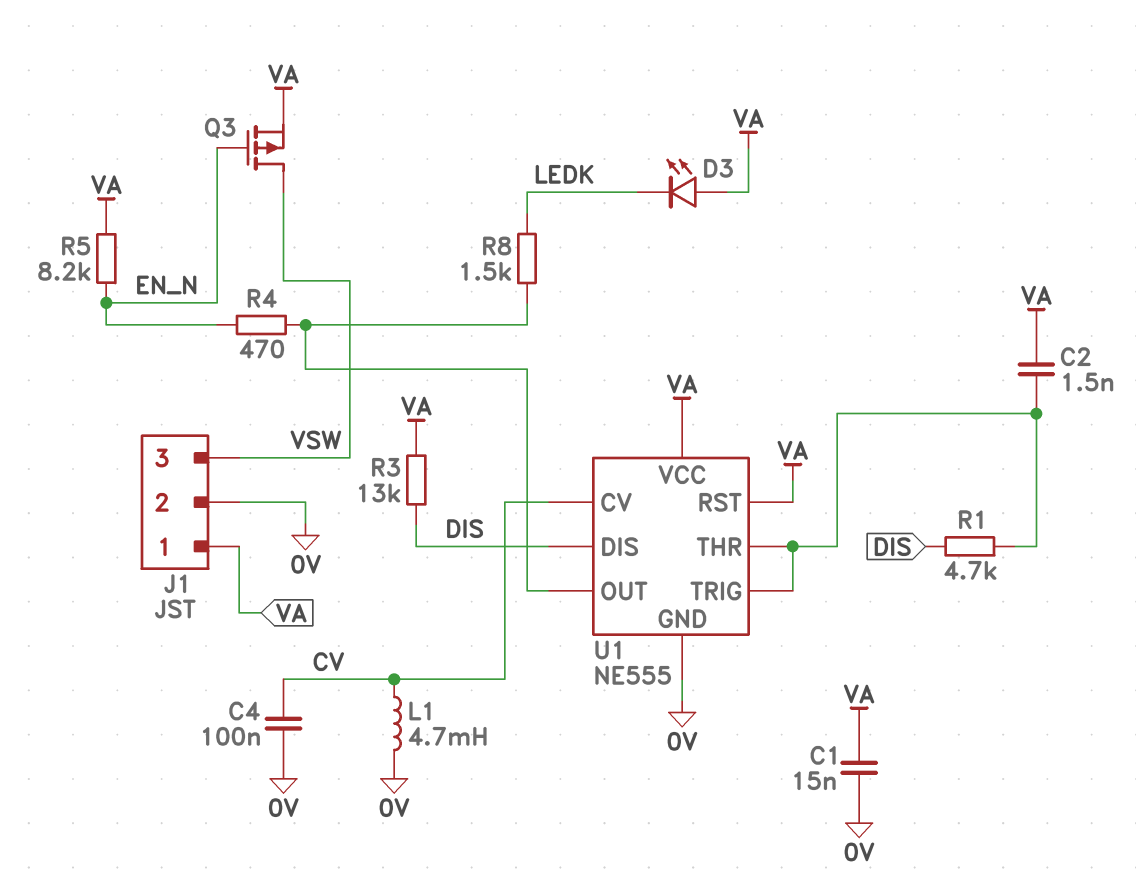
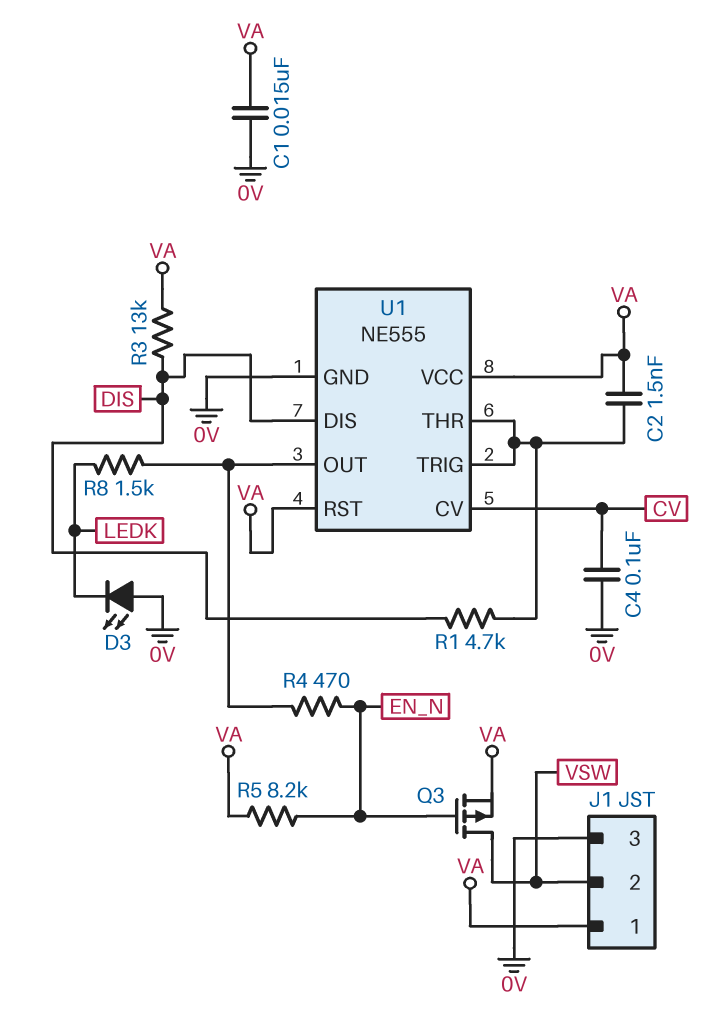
D3: LED (A VA, K LEDK) -> LED (A 0V, K LEDK)
J1 pin 2: 0V -> VSW
J1 pin 3: VSW -> 0V
L1: 4.7mH (0V, CV) -> none

